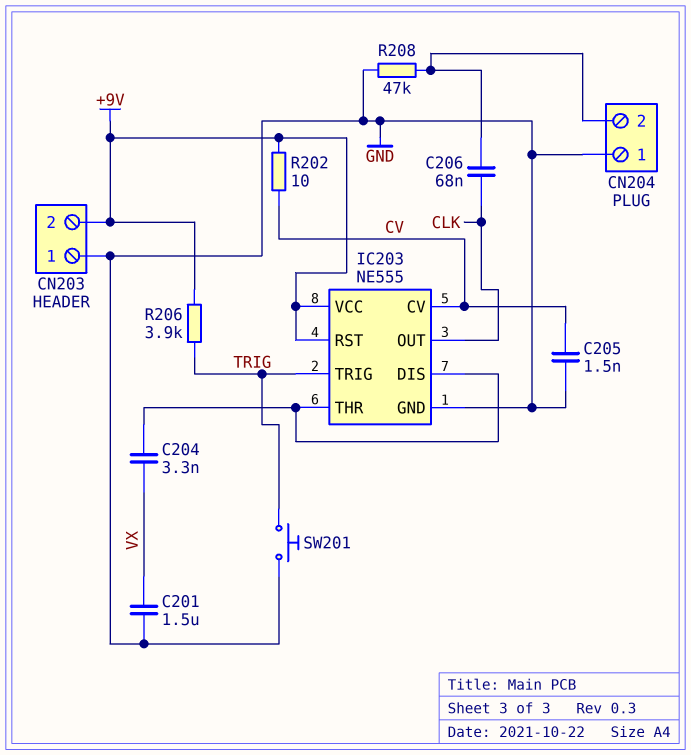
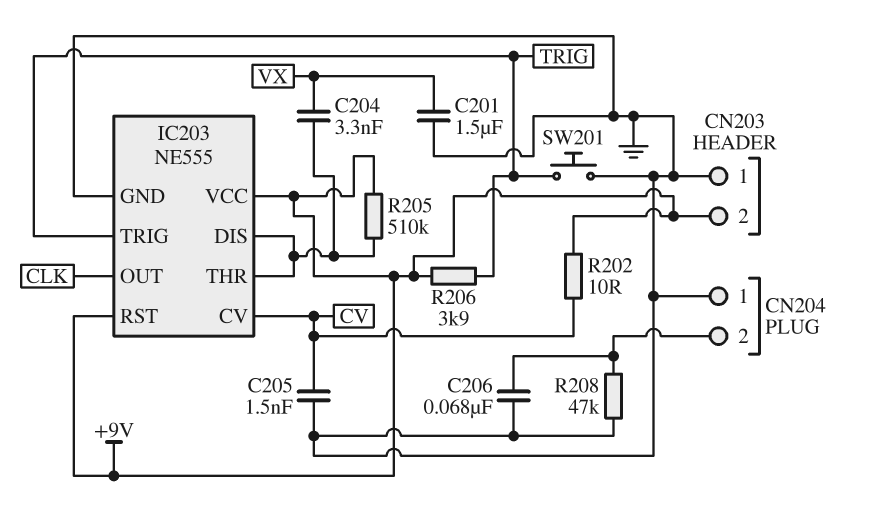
C206: 68nF (CLK, CN204/2) -> 68nF (CN204/2, GND)
R205: none -> 510k (+9V, IC203/DIS)

